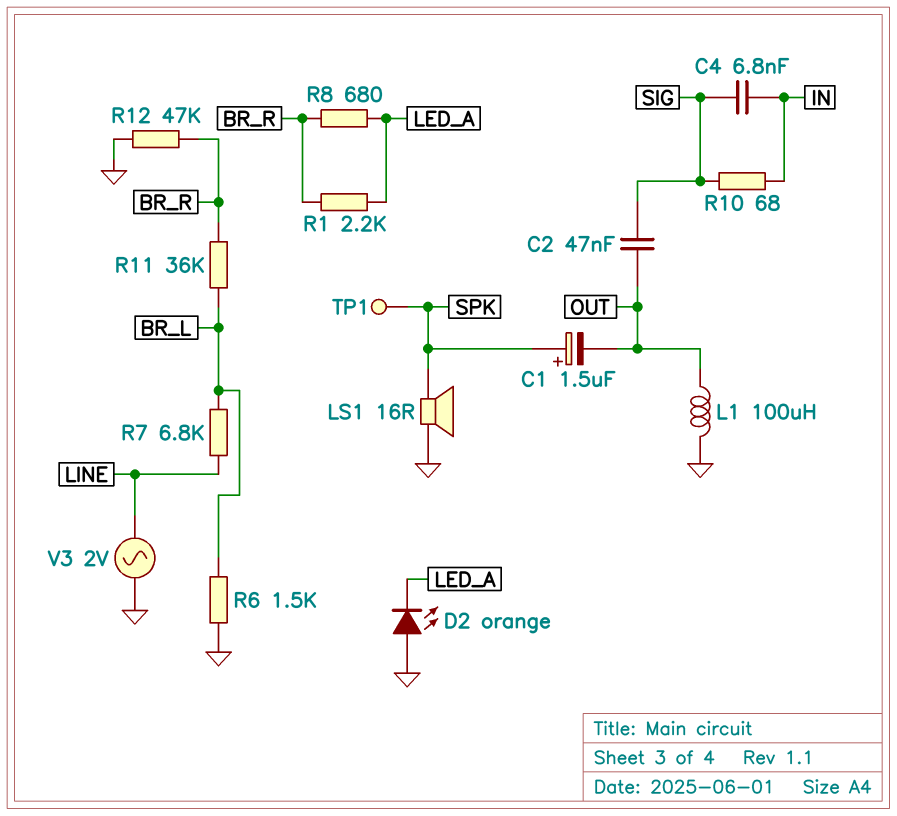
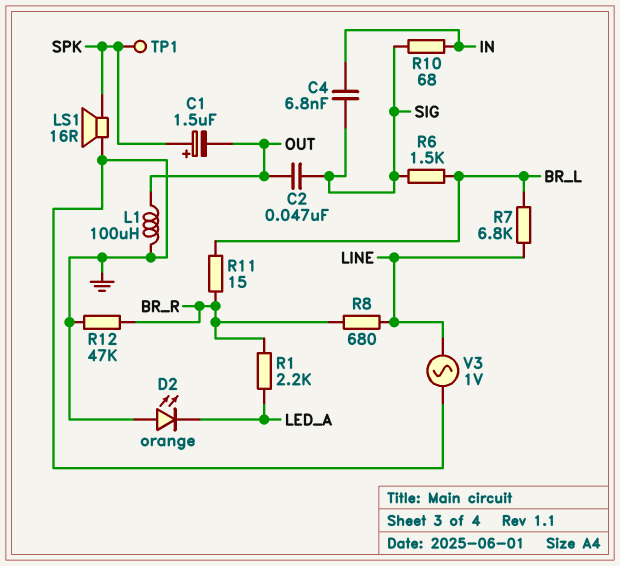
R6: 1.5k (BR_L, GND) -> 1.5k (BR_L, SIG)
R8: 680 (BR_R, LED_A) -> 680 (BR_R, LINE)
R11: 36k (BR_L, BR_R) -> 15 (BR_L, BR_R)
V3: AC 2V (GND, LINE) -> AC 1V (GND, LINE)

